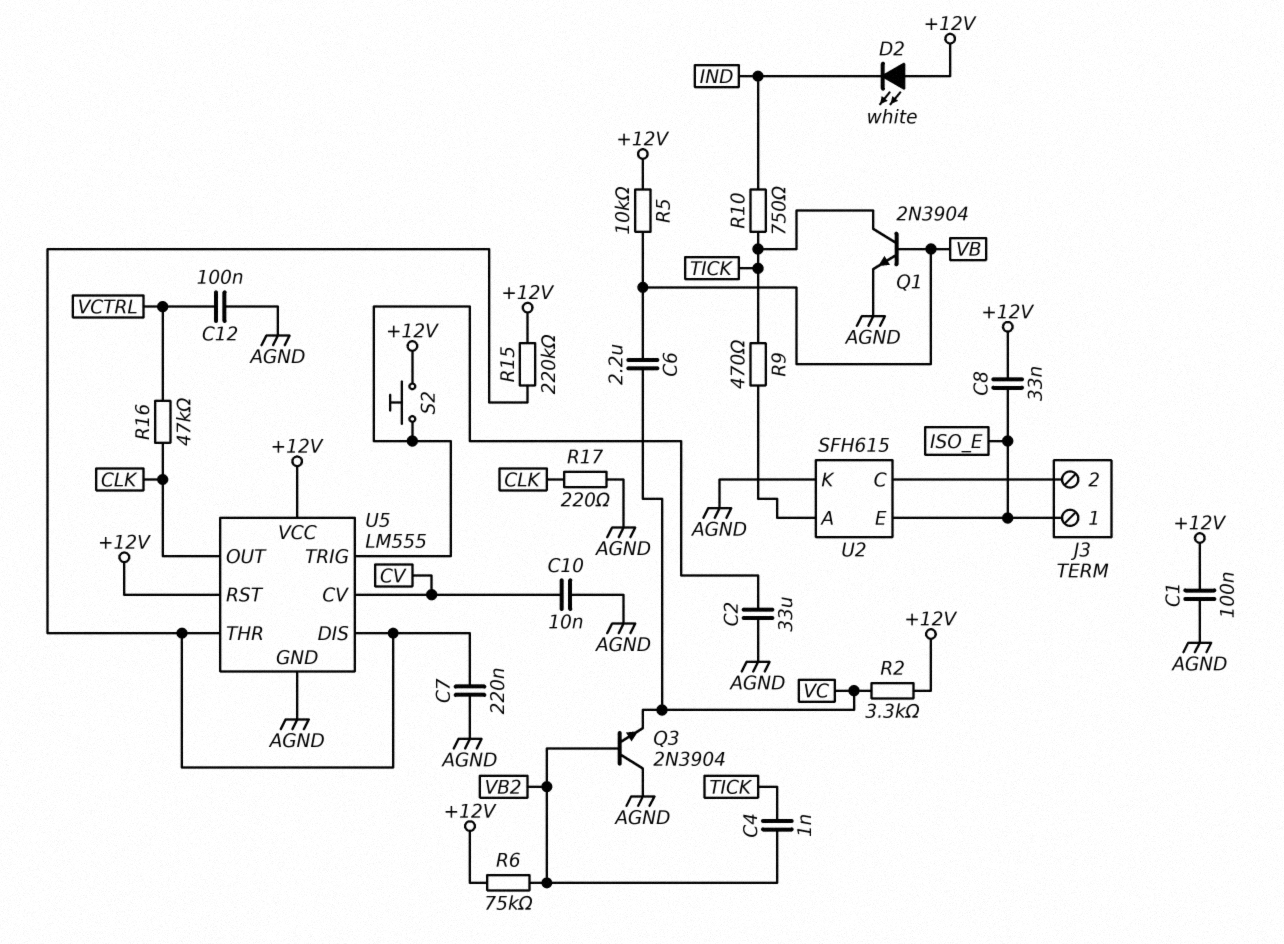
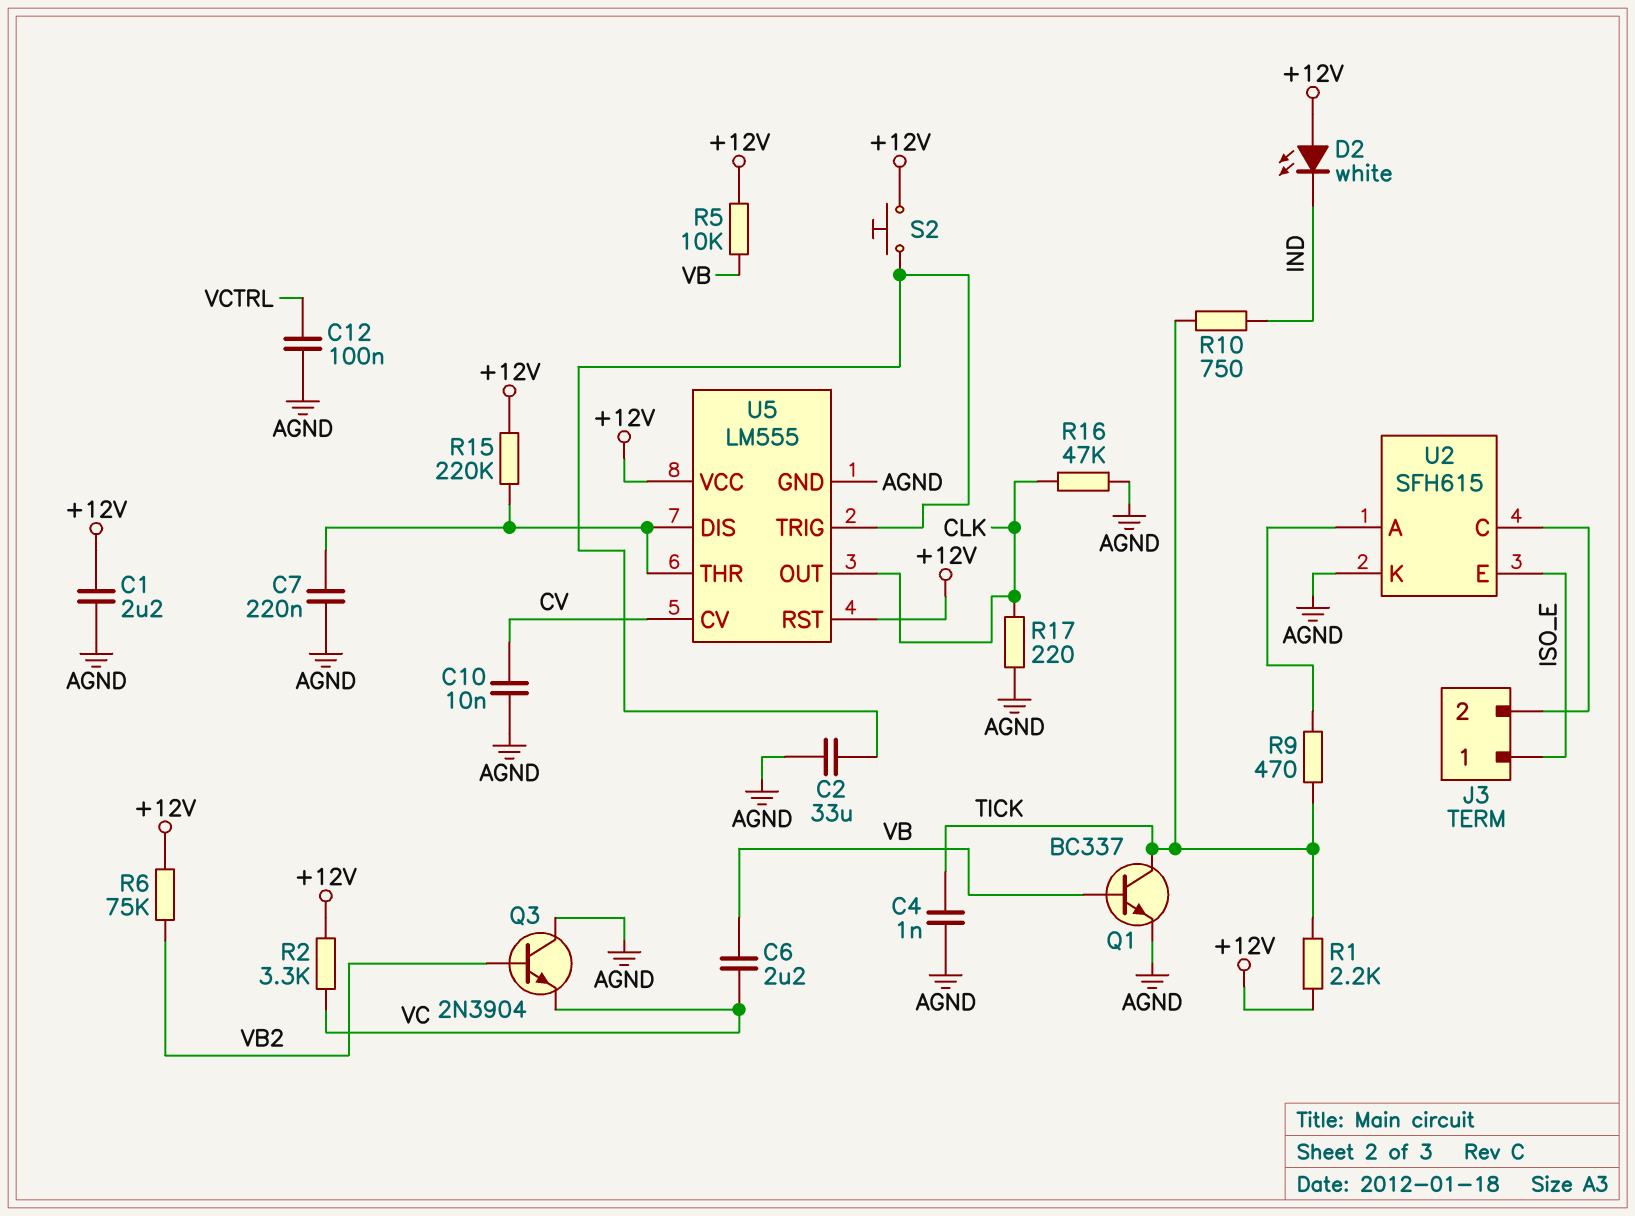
C1: 100nF (+12V, AGND) -> 2.2uF (+12V, AGND)
C4: 1nF (TICK, VB2) -> 1nF (AGND, TICK)
C8: 33nF (+12V, ISO_E) -> none
Q1: NPN 2N3904 (B VB, C TICK, E AGND) -> NPN BC337 (B VB, C TICK, E AGND)
R1: none -> 2.2k (+12V, TICK)
R16: 47k (CLK, VCTRL) -> 47k (AGND, CLK)

